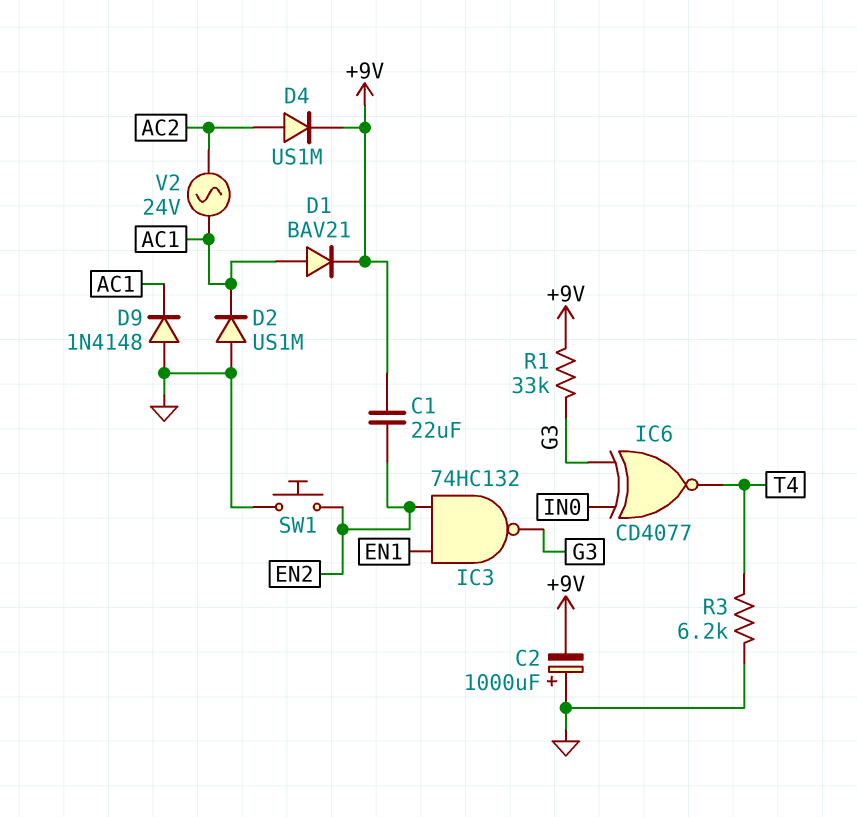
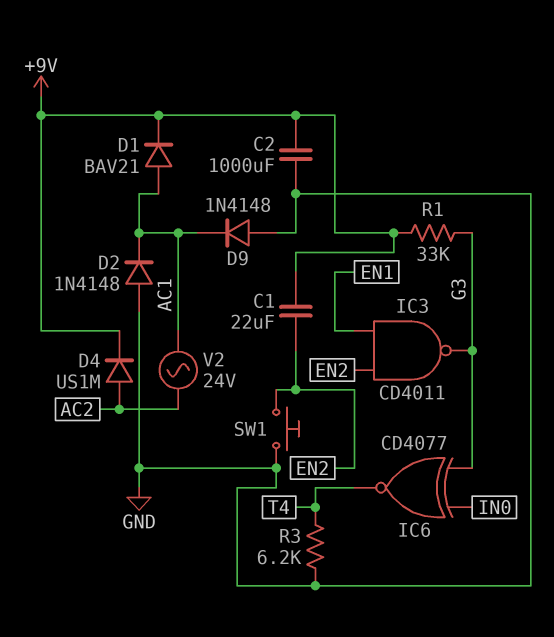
C2: 1000uF (plus GND, minus +9V) -> 1000uF (+9V, GND)
D2: diode US1M (A GND, K AC1) -> diode 1N4148 (A GND, K AC1)
IC3: NAND 74HC132 (in EN1, in EN2, out G3) -> NAND CD4011 (in EN1, in EN2, out G3)

